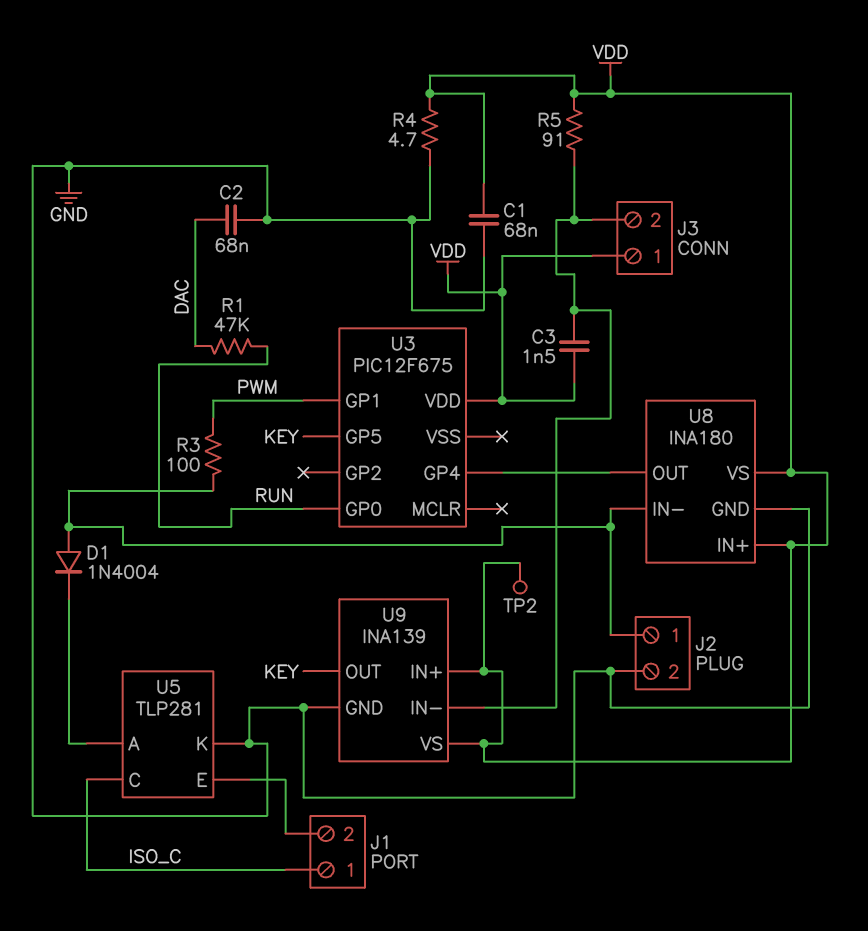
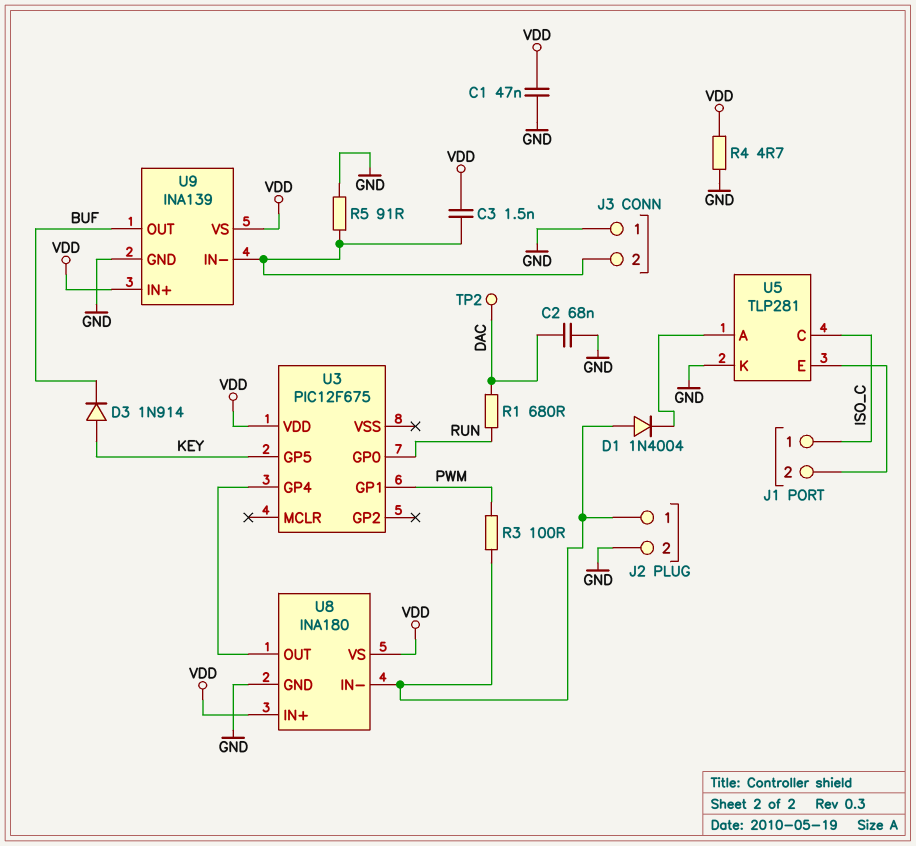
C1: 68nF (GND, VDD) -> 47nF (GND, VDD)
D3: none -> diode 1N914 (A KEY, K BUF)
J3 pin 1: VDD -> GND
R1: 47k (DAC, RUN) -> 680 (DAC, RUN)
R5: 91 (J3/2, VDD) -> 91 (GND, J3/2)
TP2: test point (VDD) -> test point (DAC)
U9 pin OUT: KEY -> BUF

